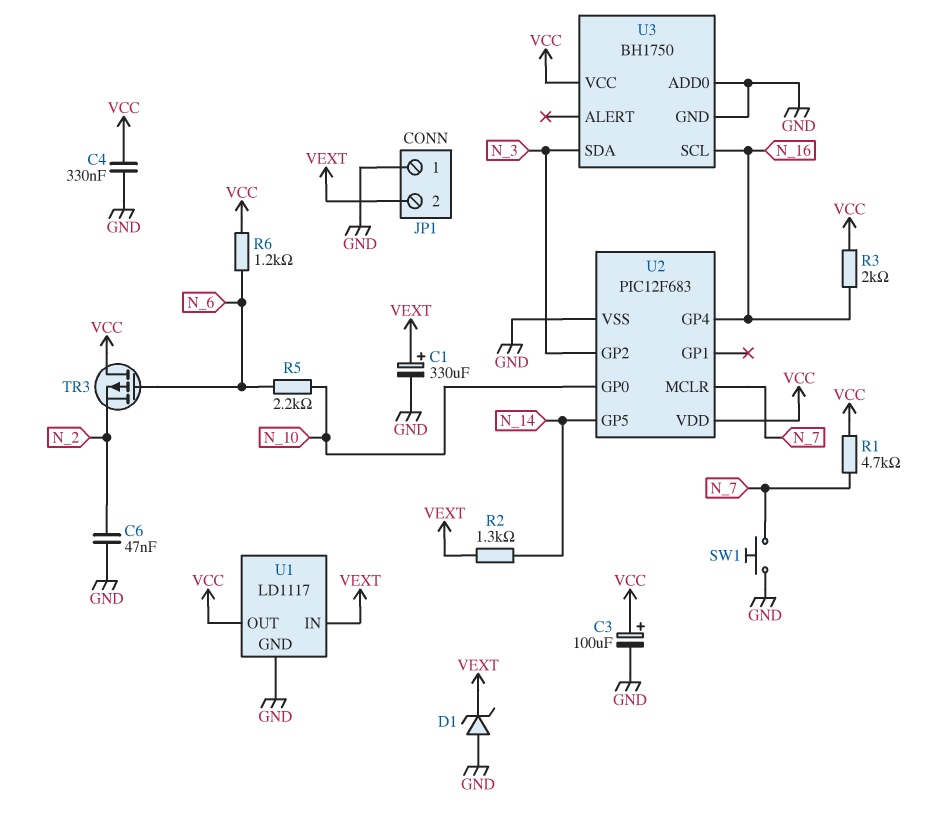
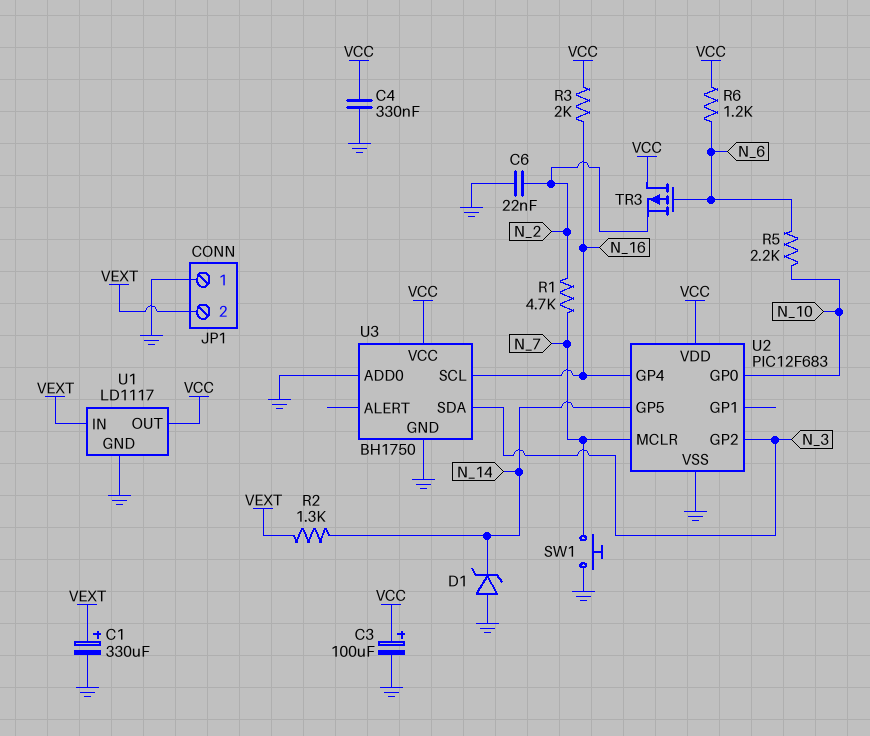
C6: 47nF (GND, N_2) -> 22nF (GND, N_2)
D1: zener (A GND, K VEXT) -> zener (A GND, K N_14)
R1: 4.7k (N_7, VCC) -> 4.7k (N_2, N_7)

